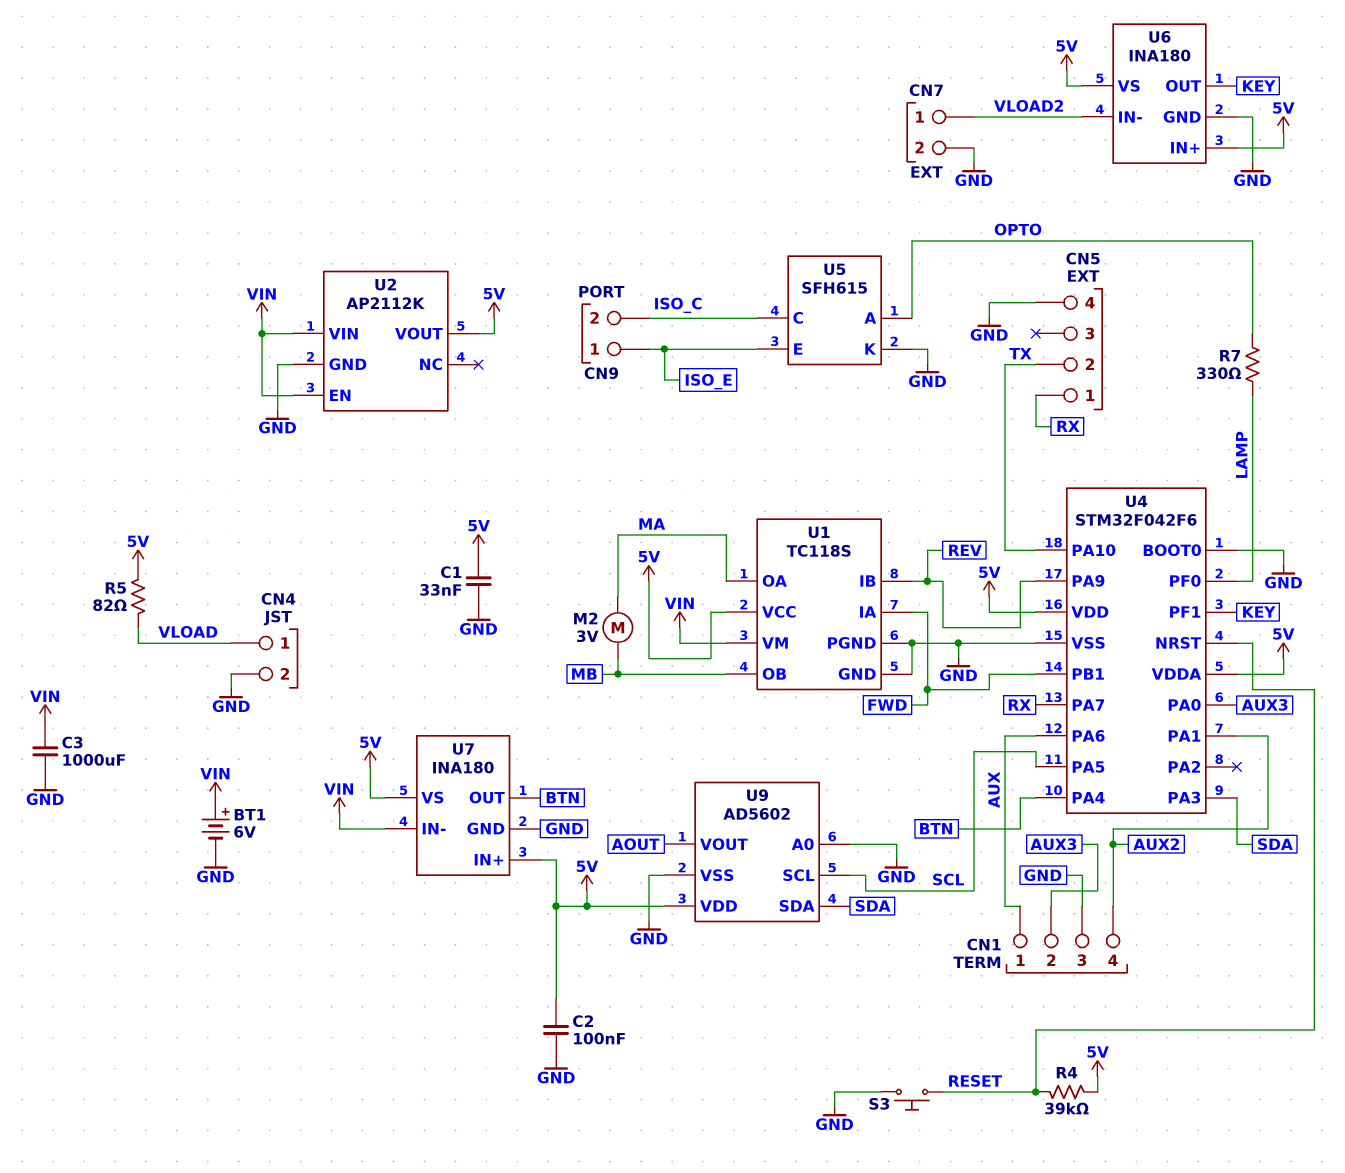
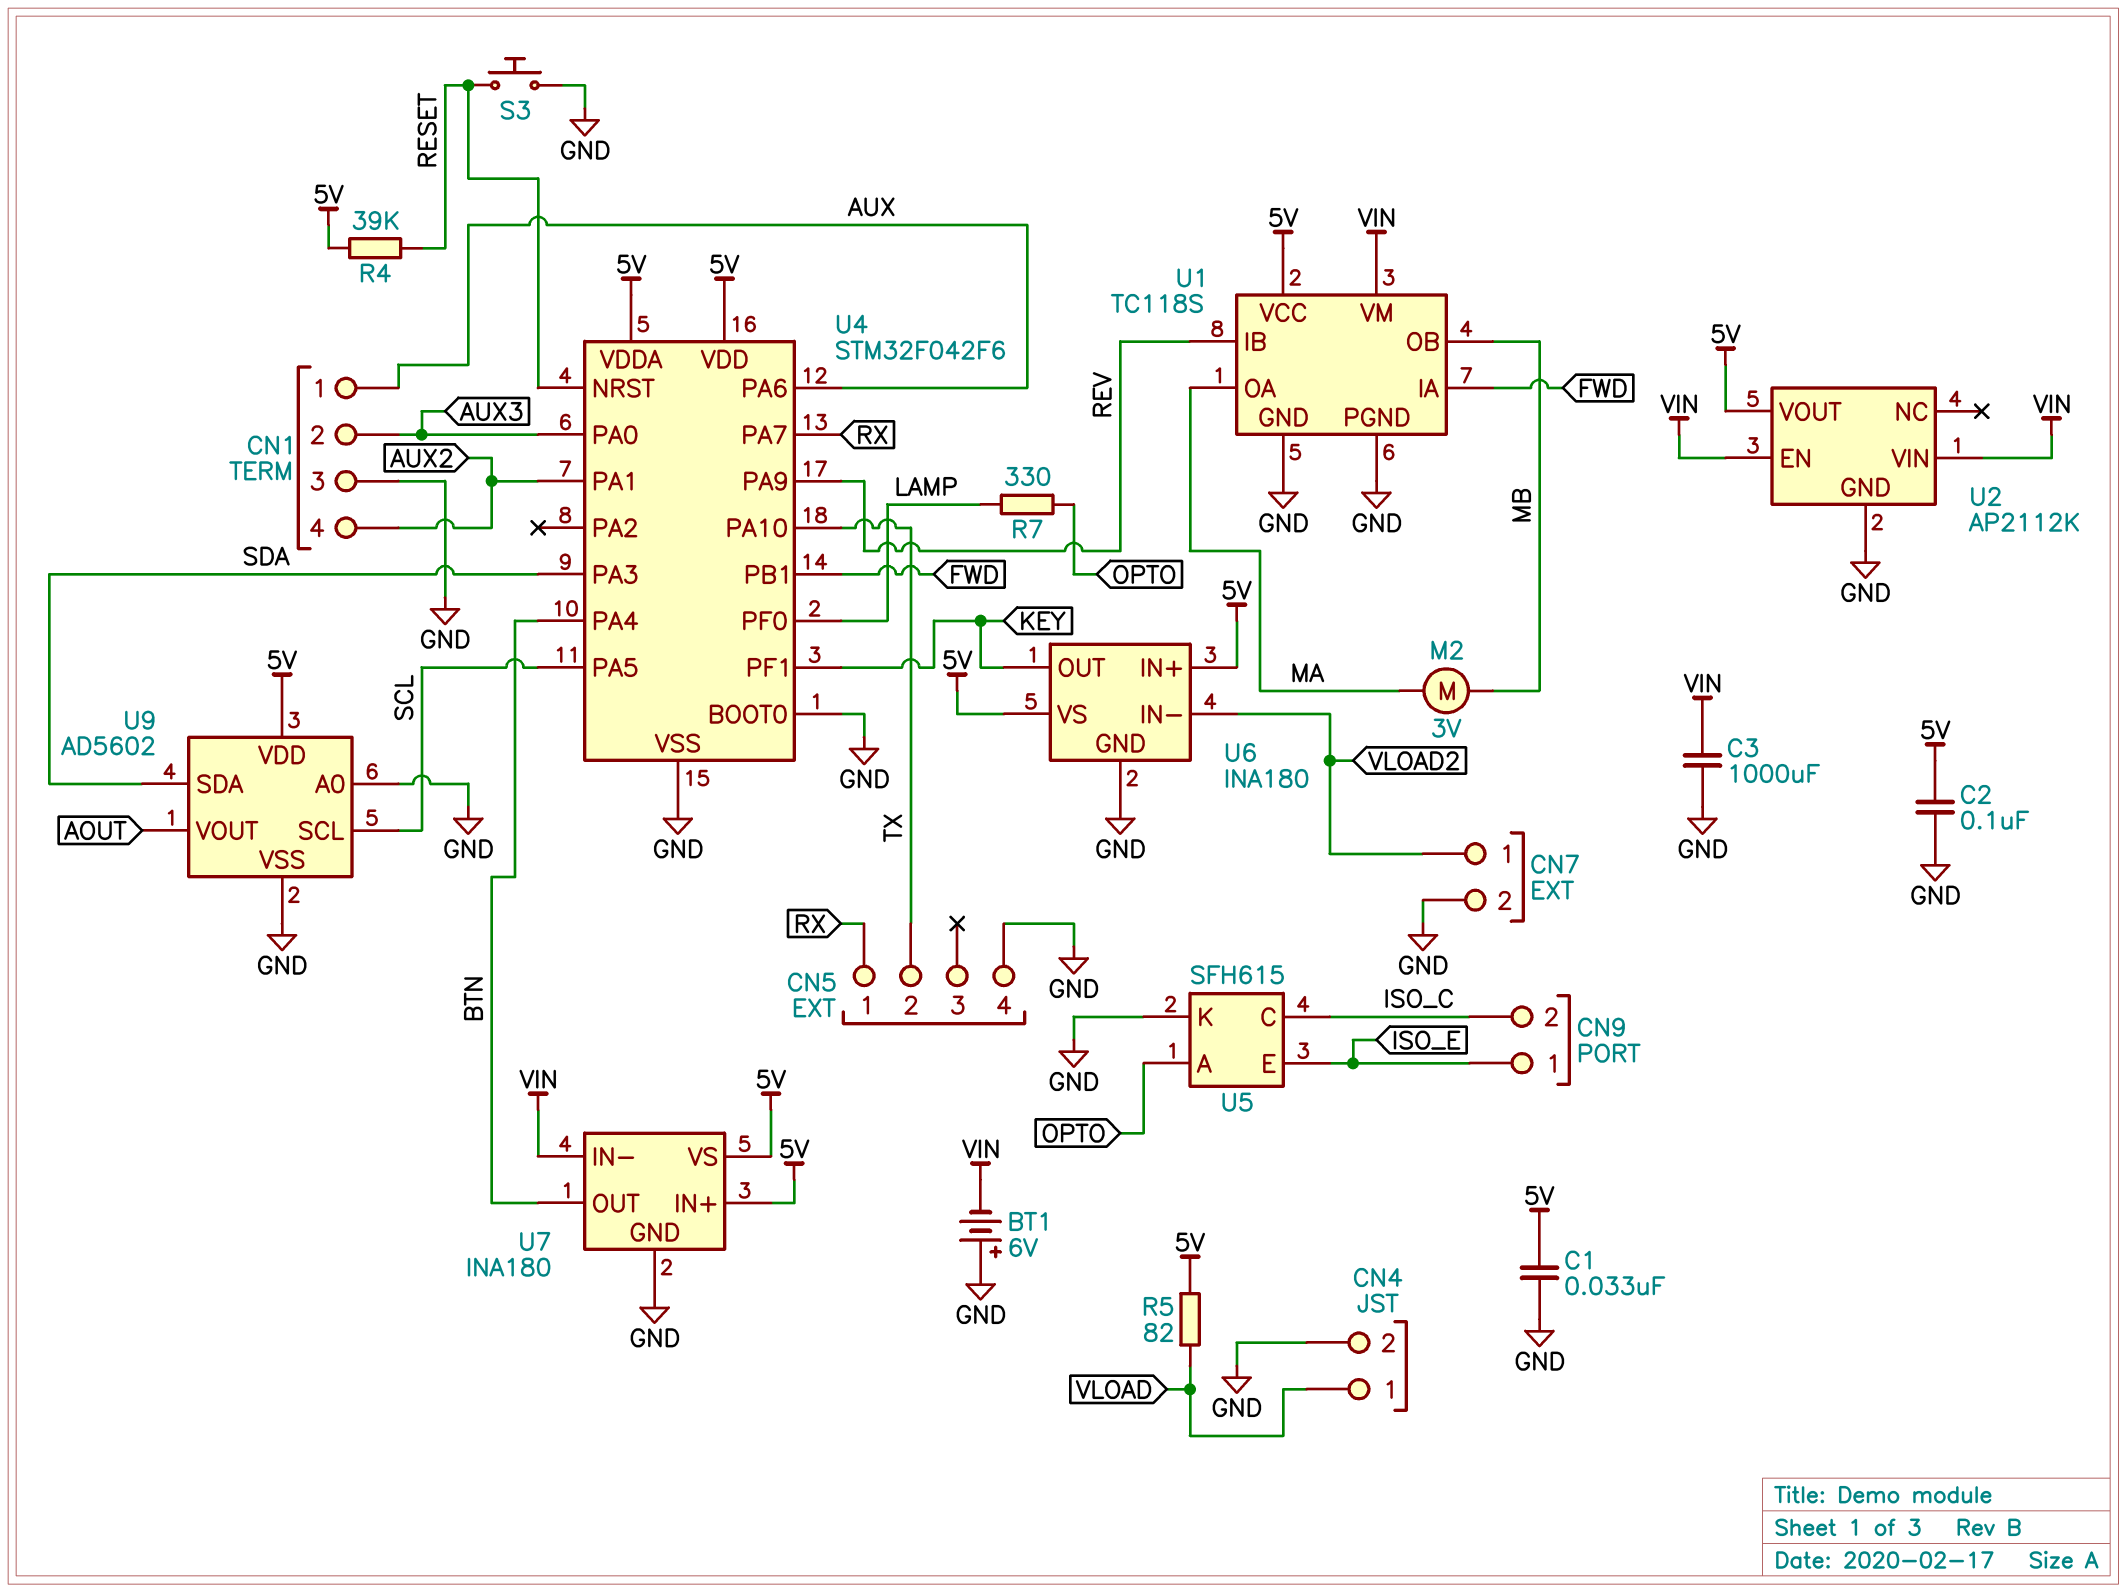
BT1: 6V (plus VIN, minus GND) -> 6V (plus GND, minus VIN)

